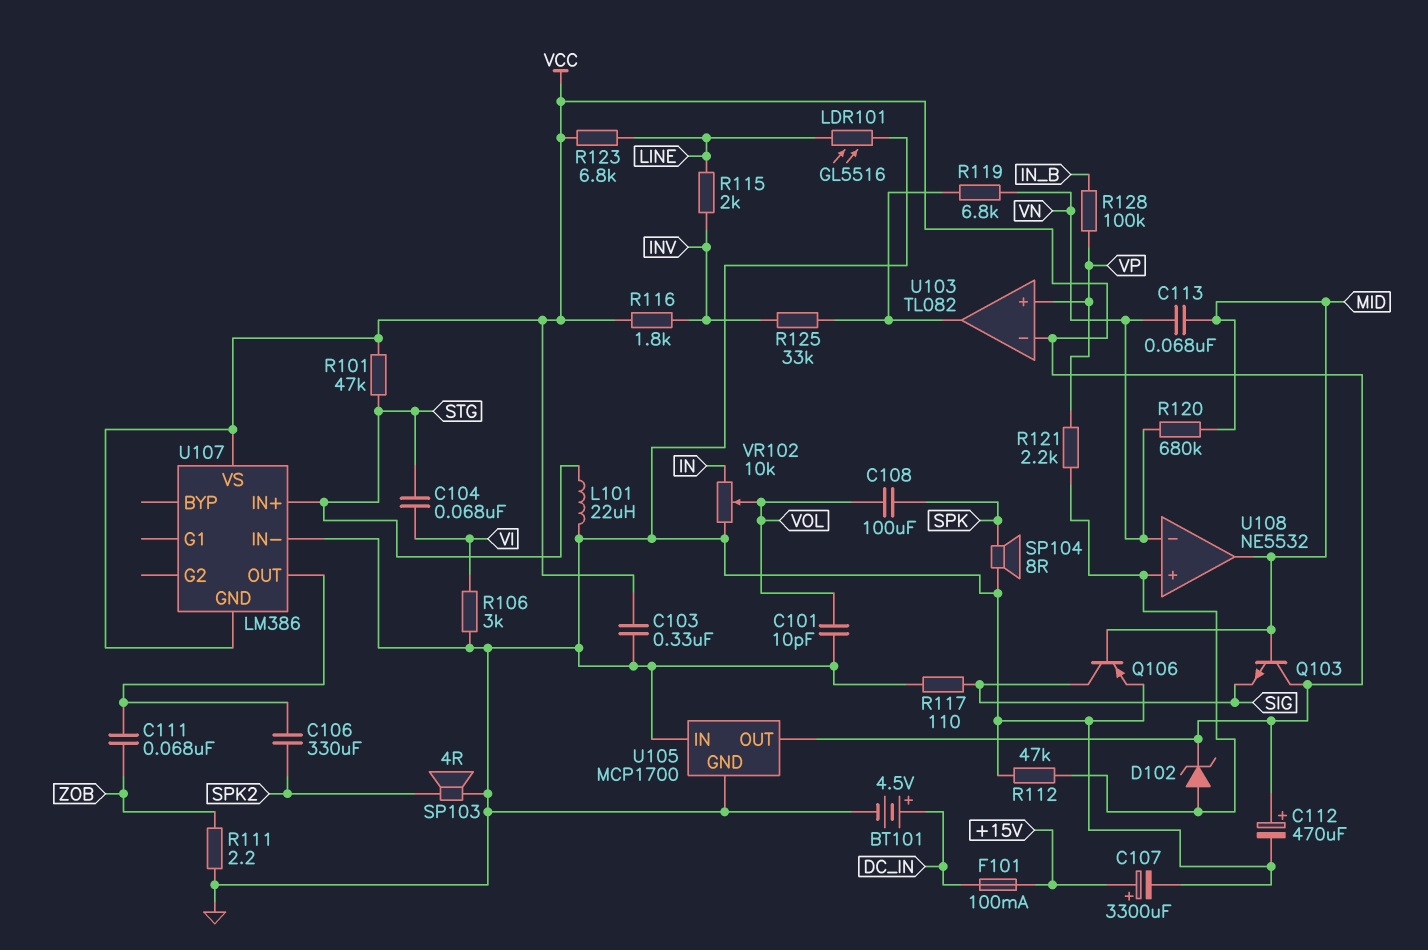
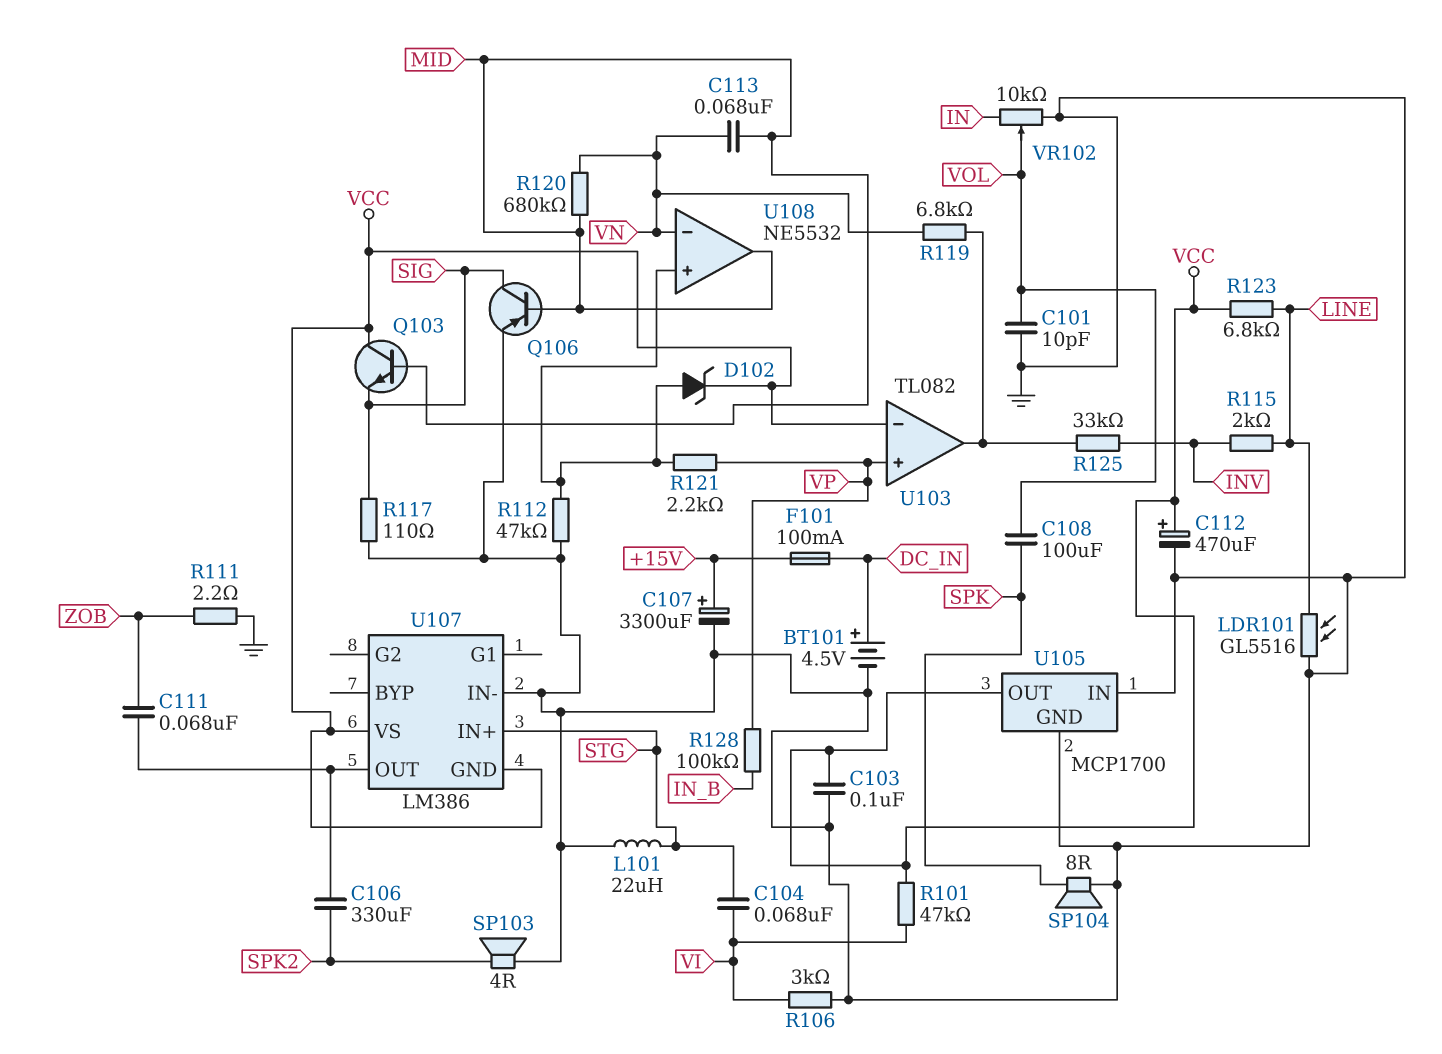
C103: 330nF (GND, VCC) -> 100nF (GND, VCC)
R101: 47k (STG, VCC) -> 47k (VCC, VI)
R116: 1.8k (INV, VCC) -> none

